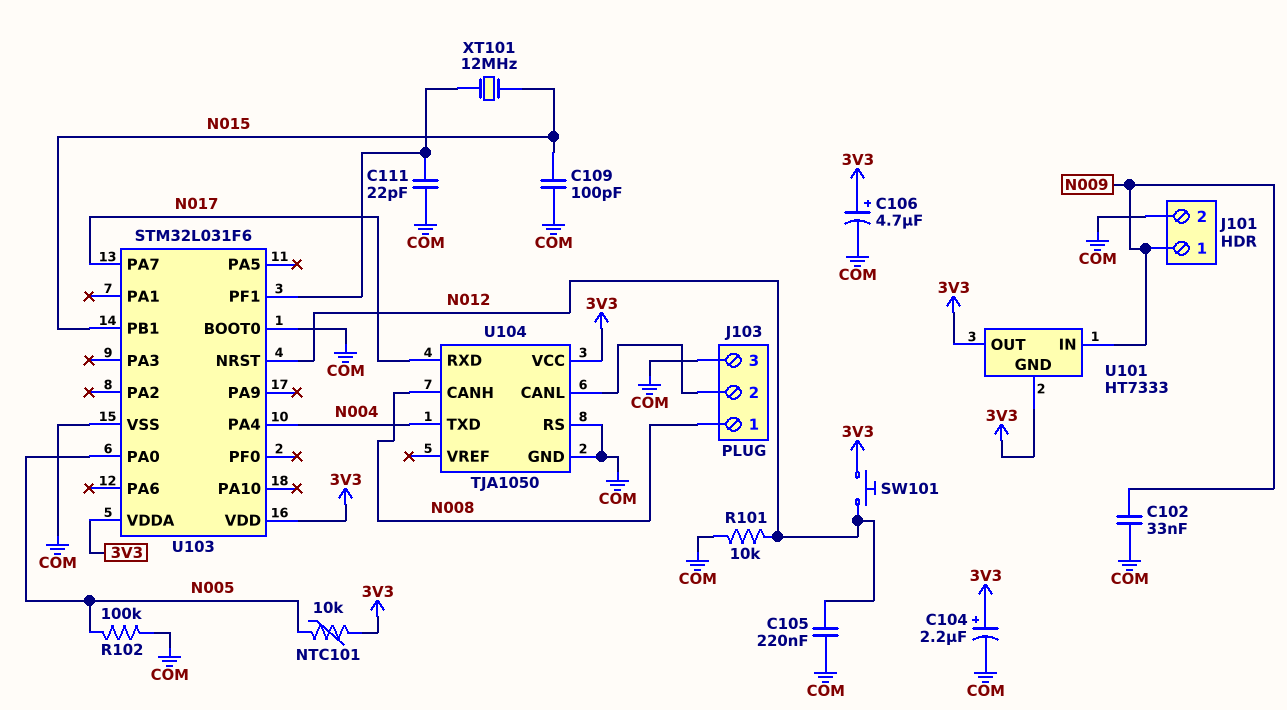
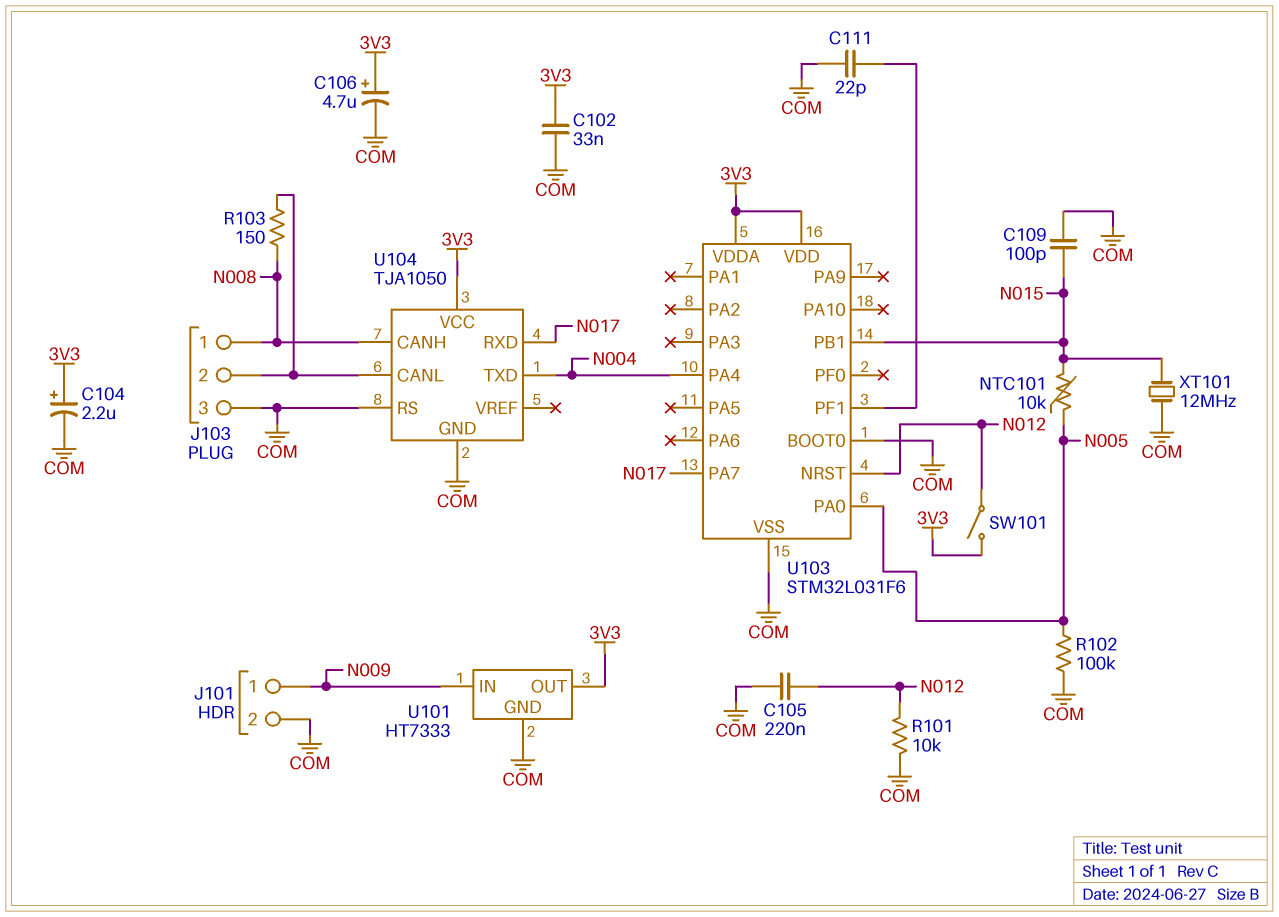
C102: 33nF (COM, N009) -> 33nF (3V3, COM)
NTC101: 10k (3V3, N005) -> 10k (N005, N015)
R103: none -> 150 (J103/2, N008)
SW101: button (3V3, N012) -> switch (3V3, N012)
U101 pin GND: 3V3 -> COM
XT101: 12MHz (N015, U103/PF1) -> 12MHz (COM, N015)

